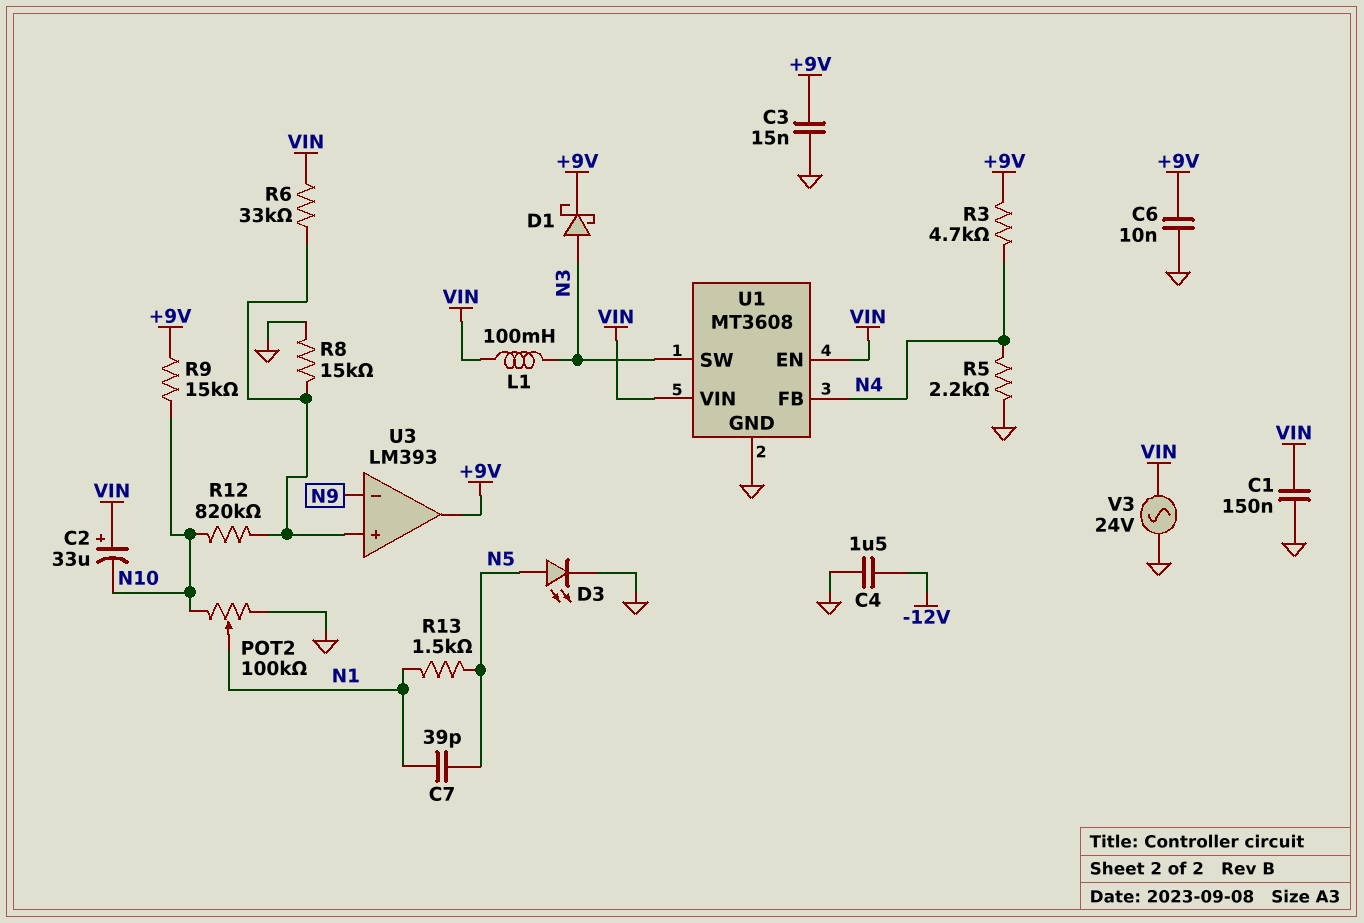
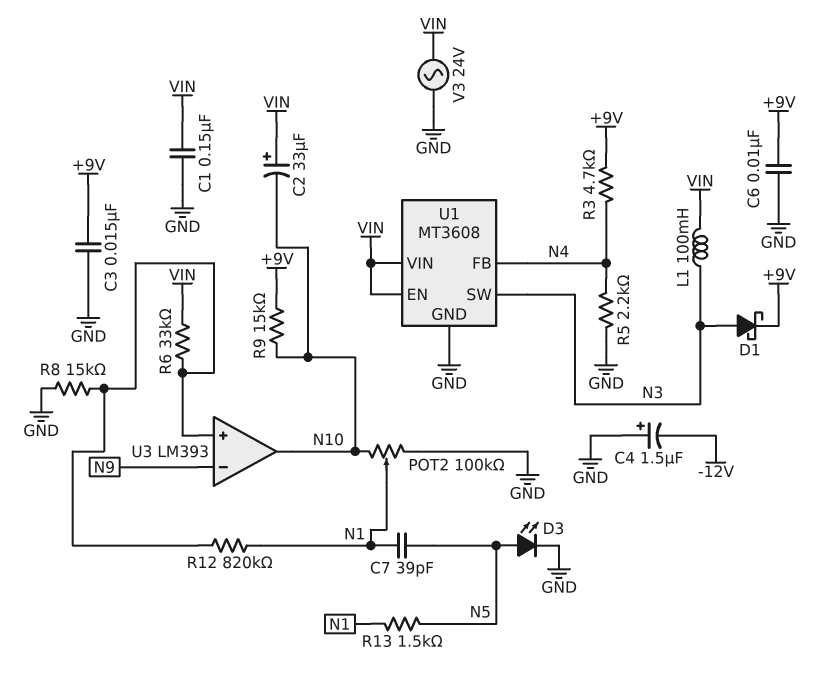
C4: 1.5uF (-12V, GND) -> 1.5uF (plus GND, minus -12V)
R12: 820k (N10, U3/in+) -> 820k (N1, U3/in+)
U3 pin out: +9V -> N10

